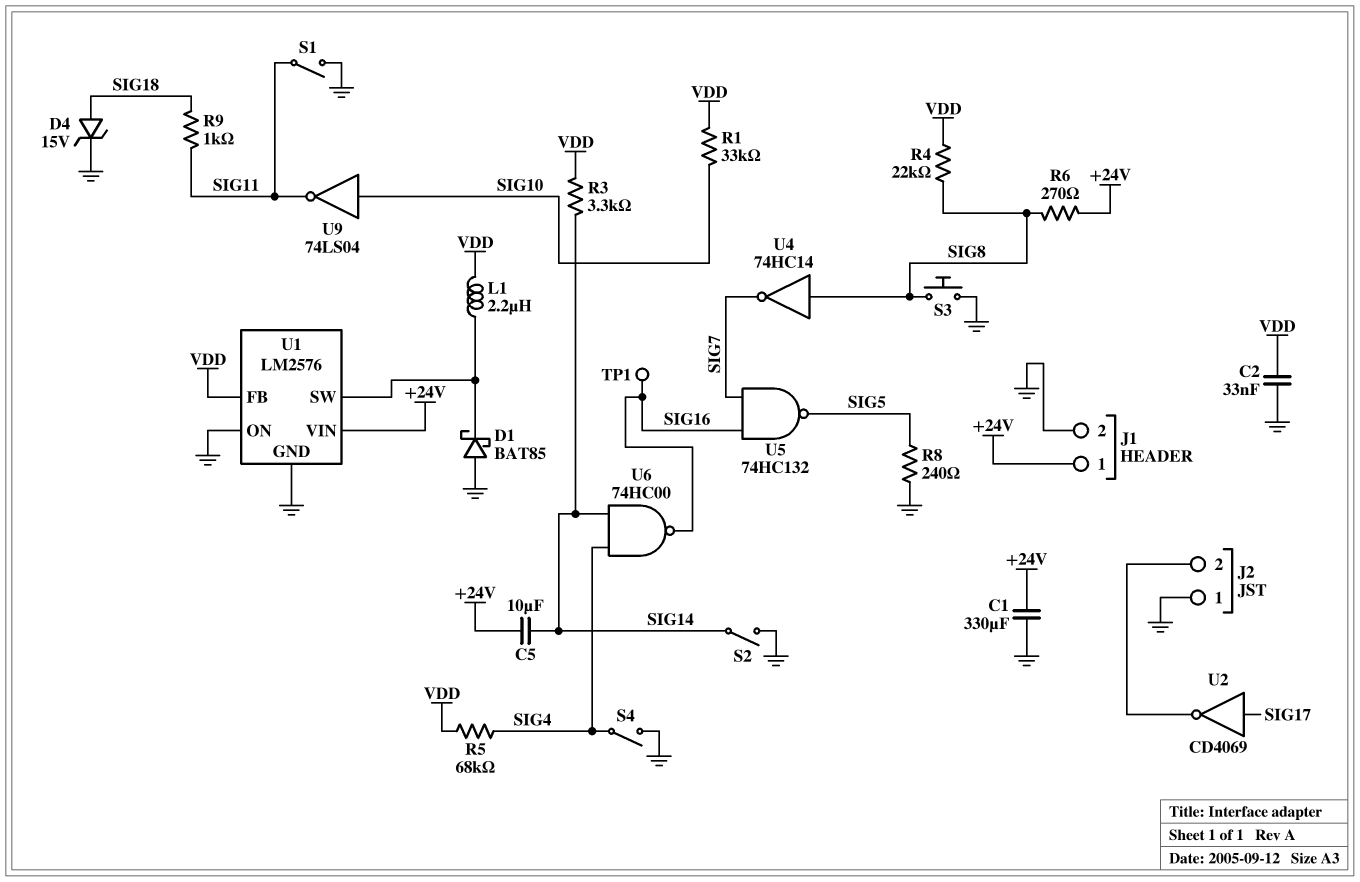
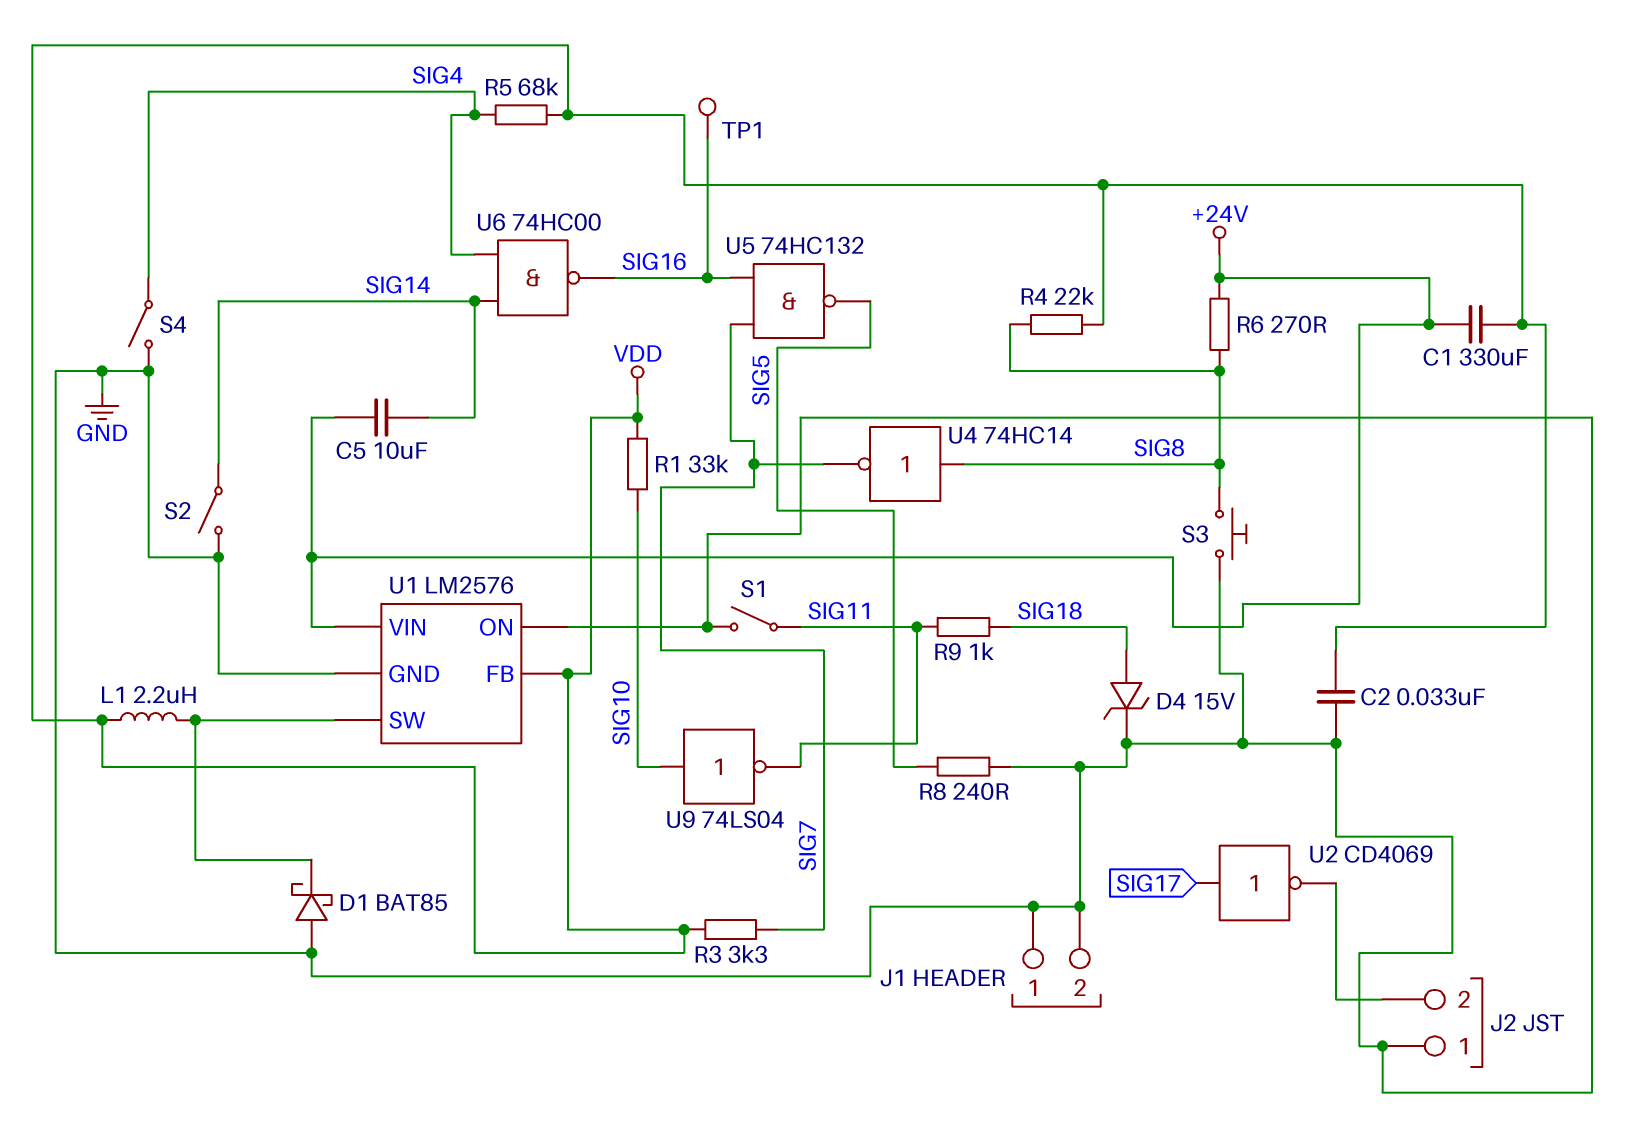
C1: 330uF (+24V, GND) -> 330uF (+24V, VDD)
J1 pin 1: +24V -> GND
R3: 3.3k (SIG14, VDD) -> 3.3k (SIG7, VDD)

